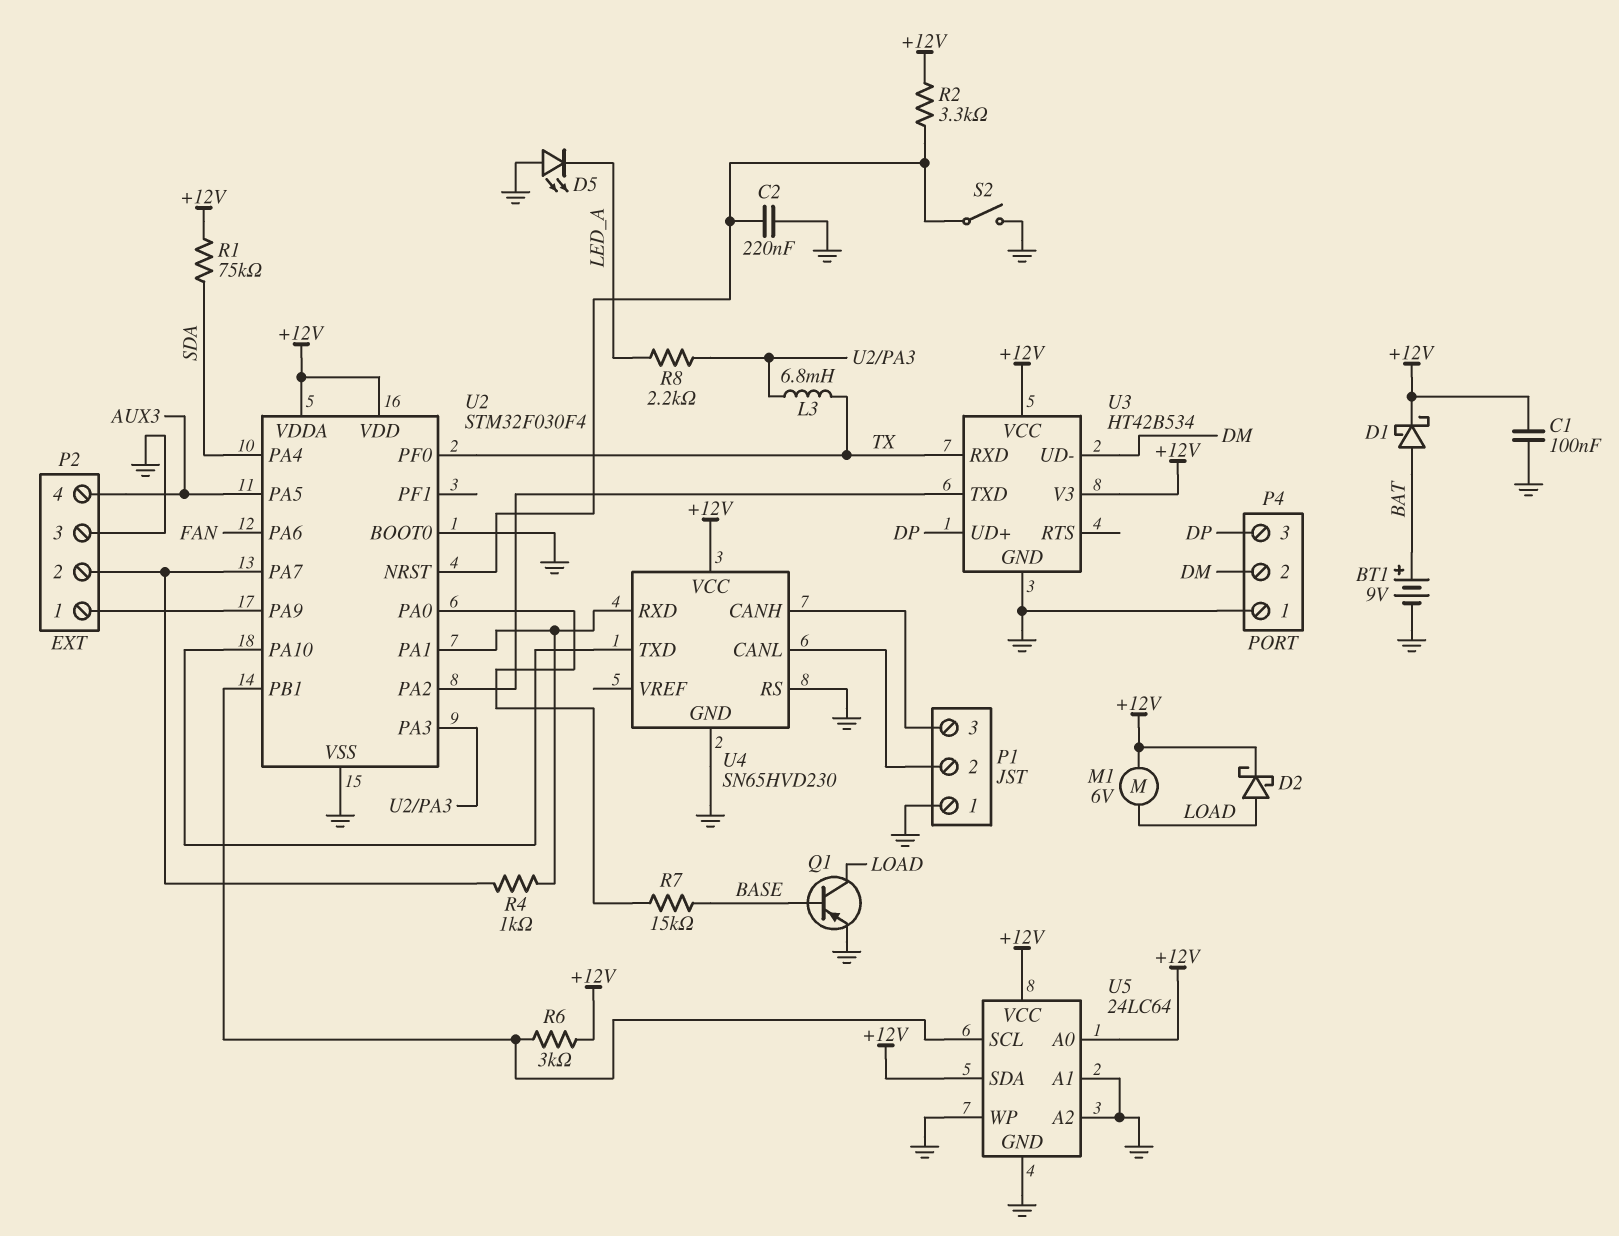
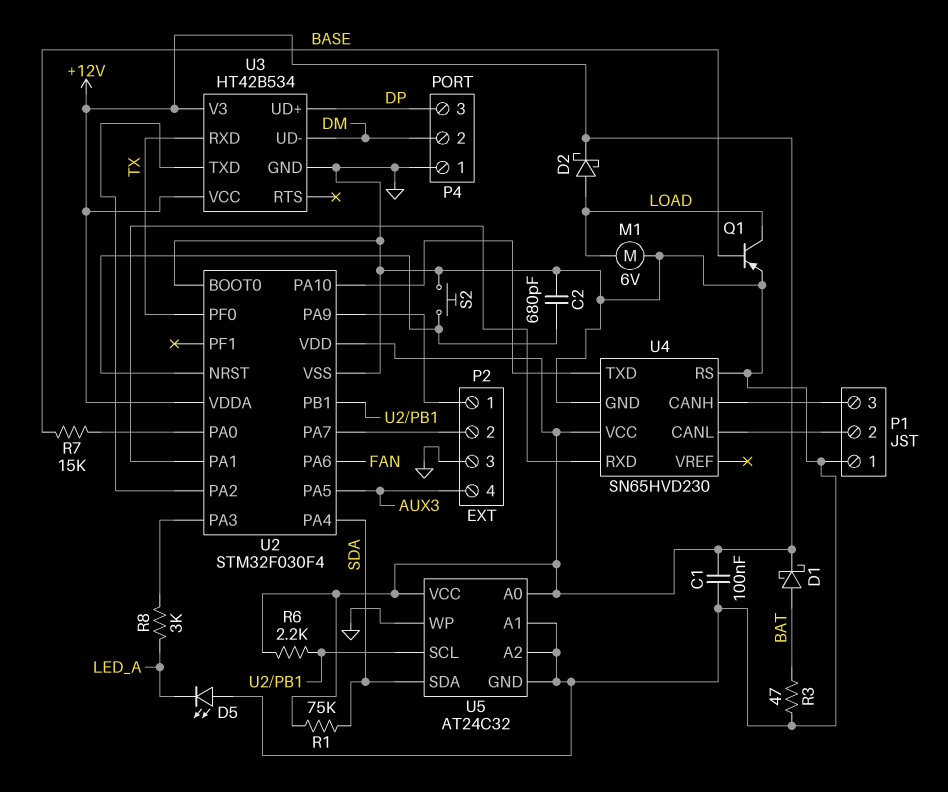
BT1: 9V (plus BAT, minus GND) -> none
C2: 220nF (GND, U2/NRST) -> 680pF (GND, U2/NRST)
L3: 6.8mH (TX, U2/PA3) -> none
M1: motor 6V (+12V, LOAD) -> motor 6V (GND, LOAD)
R2: 3.3k (+12V, U2/NRST) -> none
R3: none -> 47 (BAT, GND)
R4: 1k (P2/2, U2/PA1) -> none
R6: 3k (+12V, U2/PB1) -> 2.2k (+12V, U2/PB1)
R8: 2.2k (LED_A, U2/PA3) -> 3k (LED_A, U2/PA3)
S2: switch (GND, U2/NRST) -> button (GND, U2/NRST)
U5: 24LC64 -> AT24C32
U5 pin SDA: +12V -> SDA

